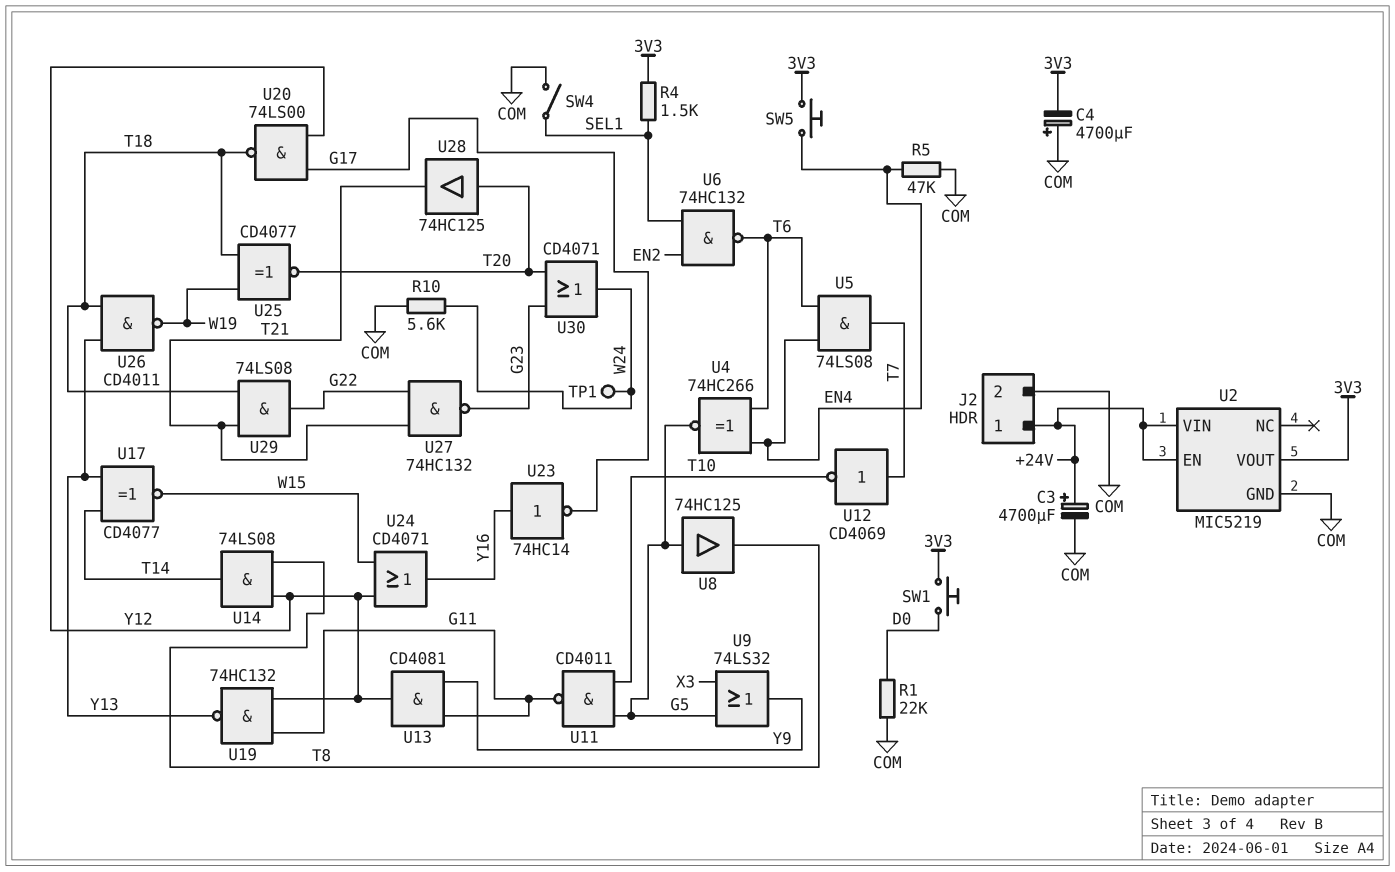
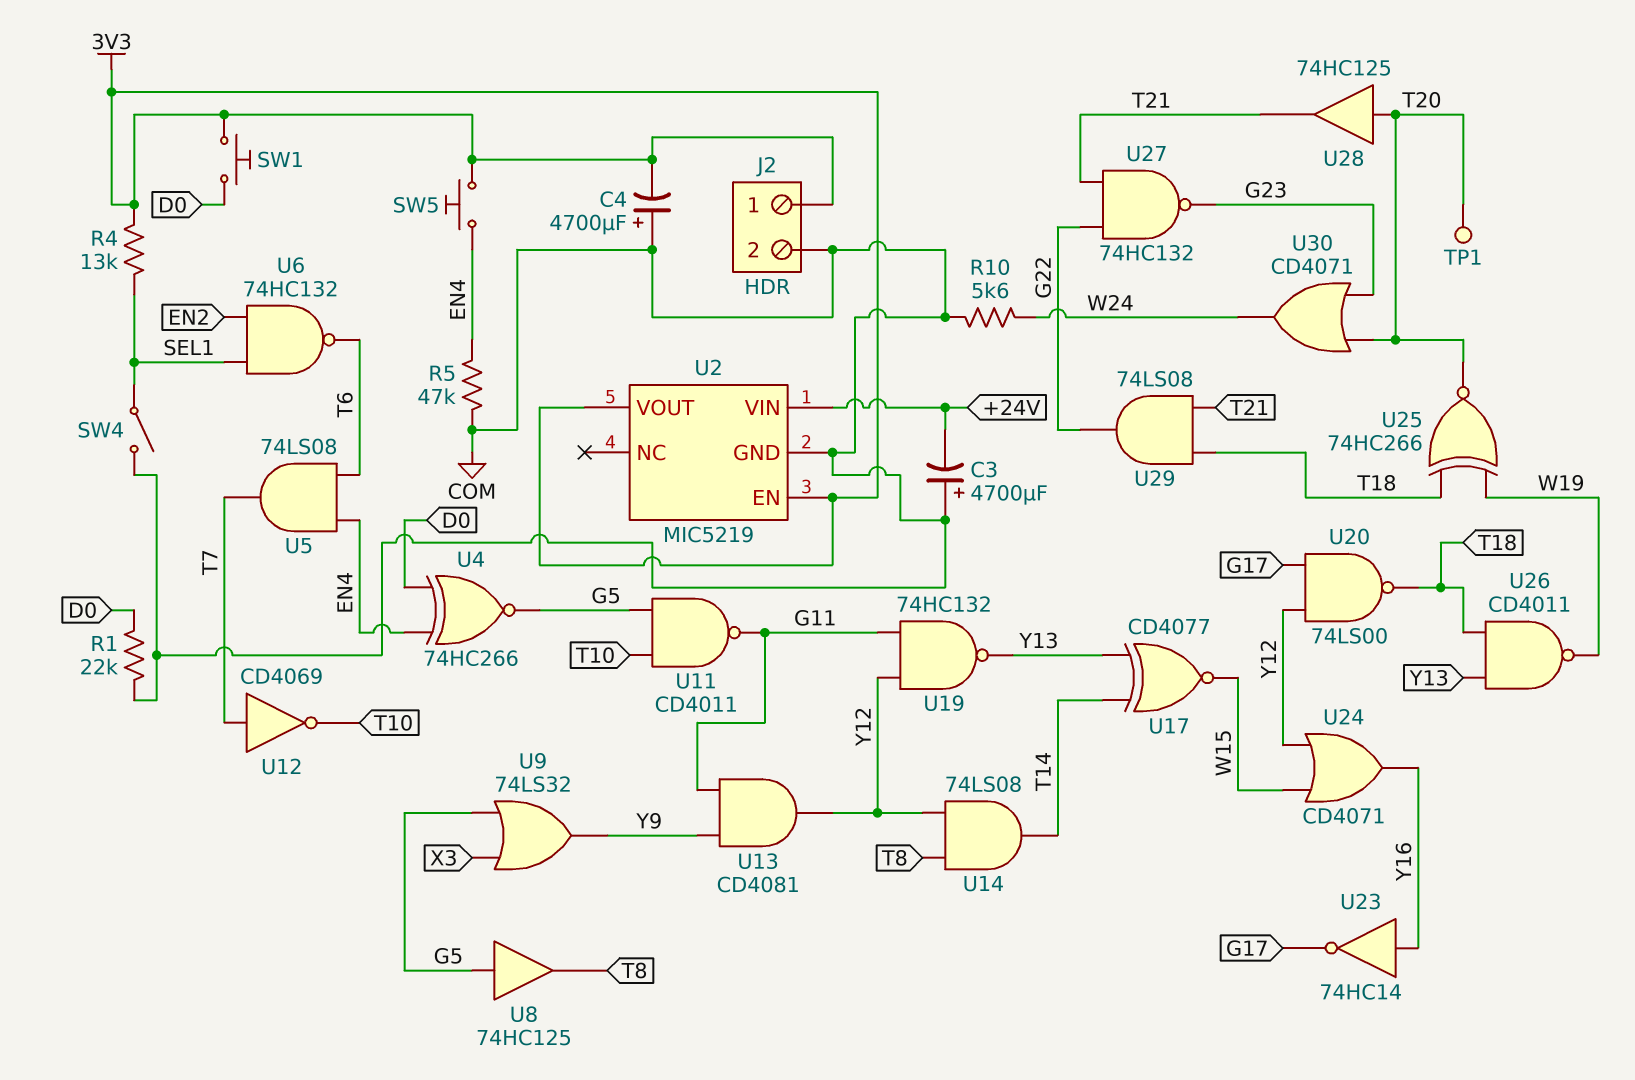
C3: 4700uF (plus +24V, minus COM) -> 4700uF (plus COM, minus +24V)
J2 pin 1: +24V -> 3V3
R4: 1.5k (3V3, SEL1) -> 13k (3V3, SEL1)
TP1: test point (W24) -> test point (T20)
U2 pin EN: +24V -> 3V3
U4: XNOR 74HC266 (in EN4, in T6, out G5) -> XNOR 74HC266 (in D0, in EN4, out G5)
U25: XNOR CD4077 (in T18, in W19, out T20) -> XNOR 74HC266 (in T18, in W19, out T20)

